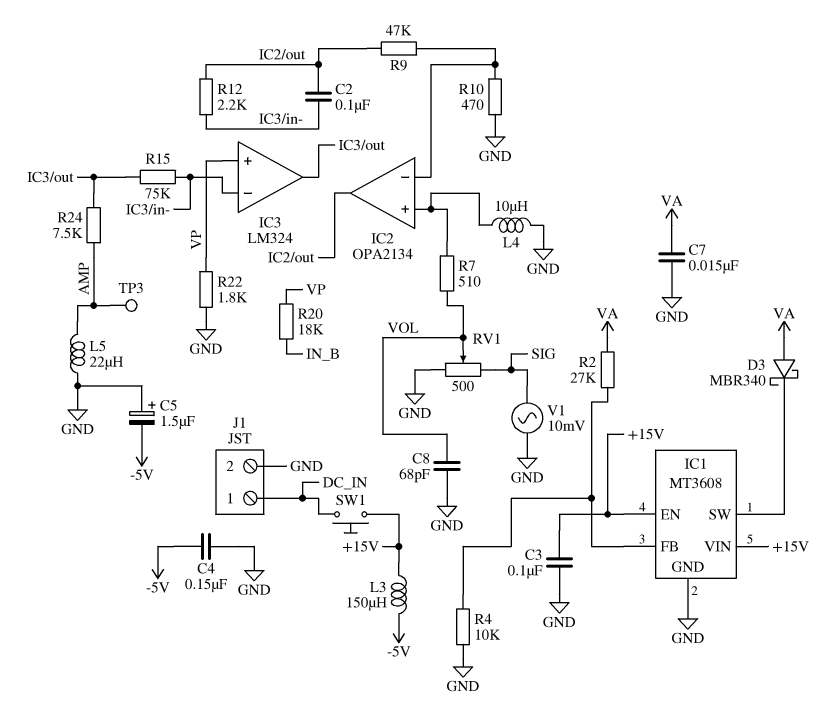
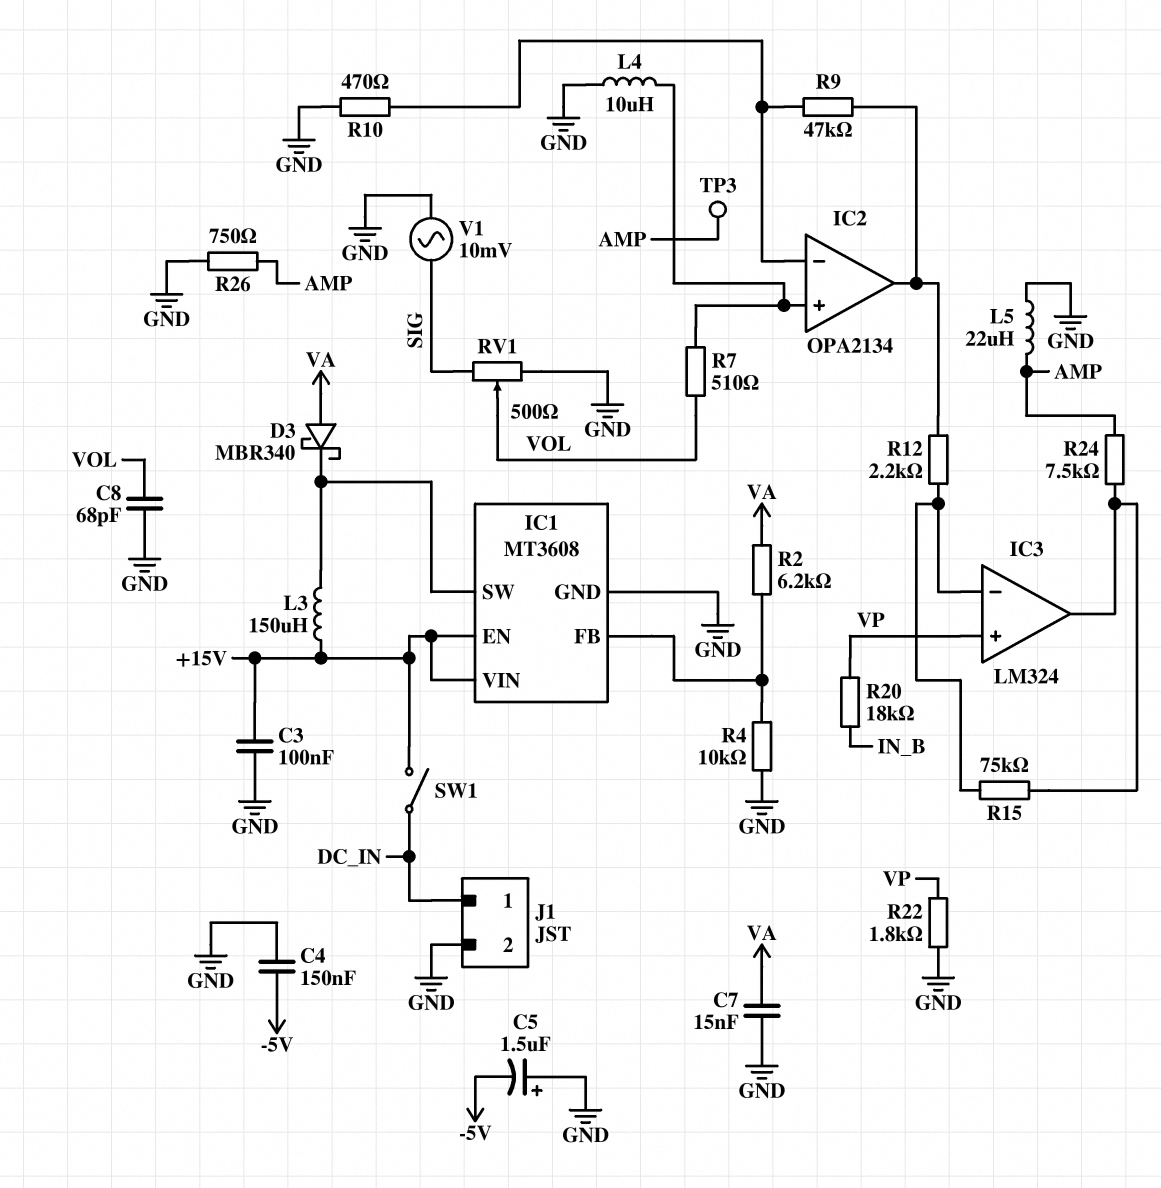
C2: 100nF (IC2/out, IC3/in-) -> none
L3: 150uH (+15V, -5V) -> 150uH (+15V, IC1/SW)
R2: 27k (IC1/FB, VA) -> 6.2k (IC1/FB, VA)
R26: none -> 750 (AMP, GND)
SW1: button (+15V, DC_IN) -> switch (+15V, DC_IN)

